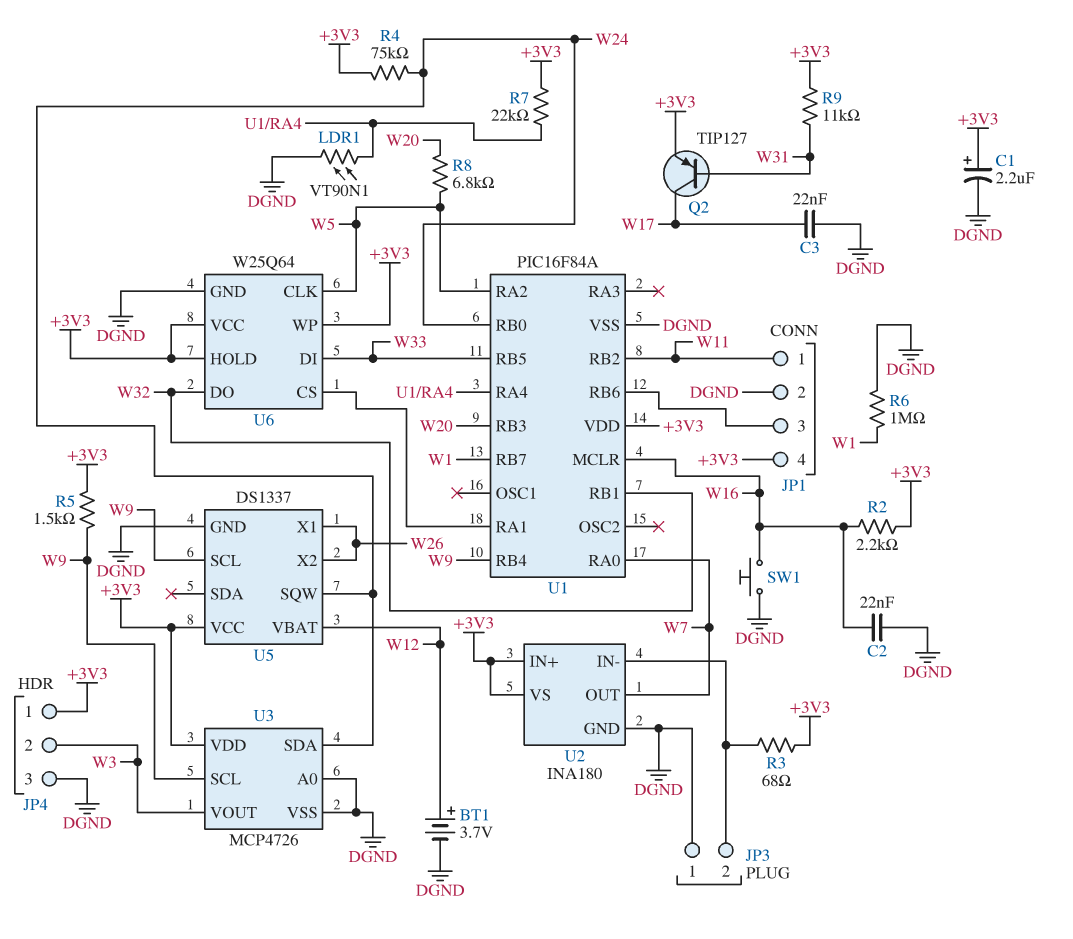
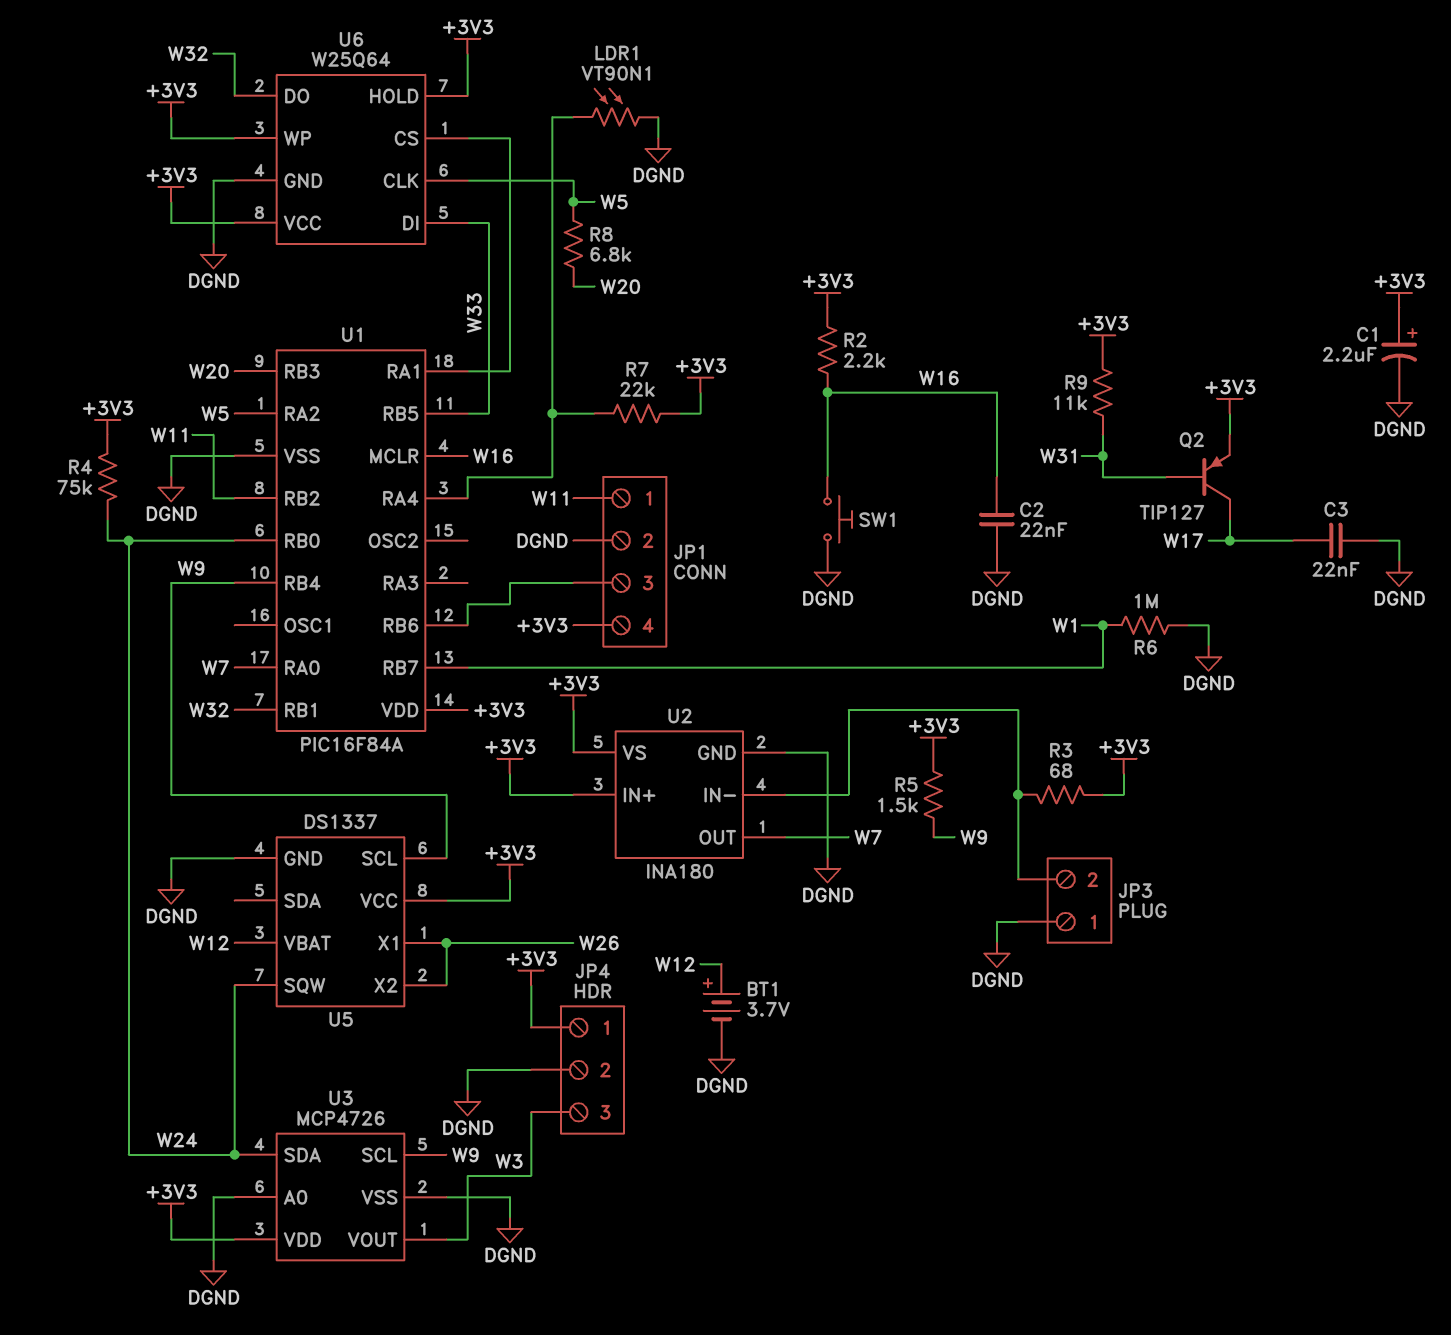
JP4 pin 2: W3 -> DGND
JP4 pin 3: DGND -> W3

